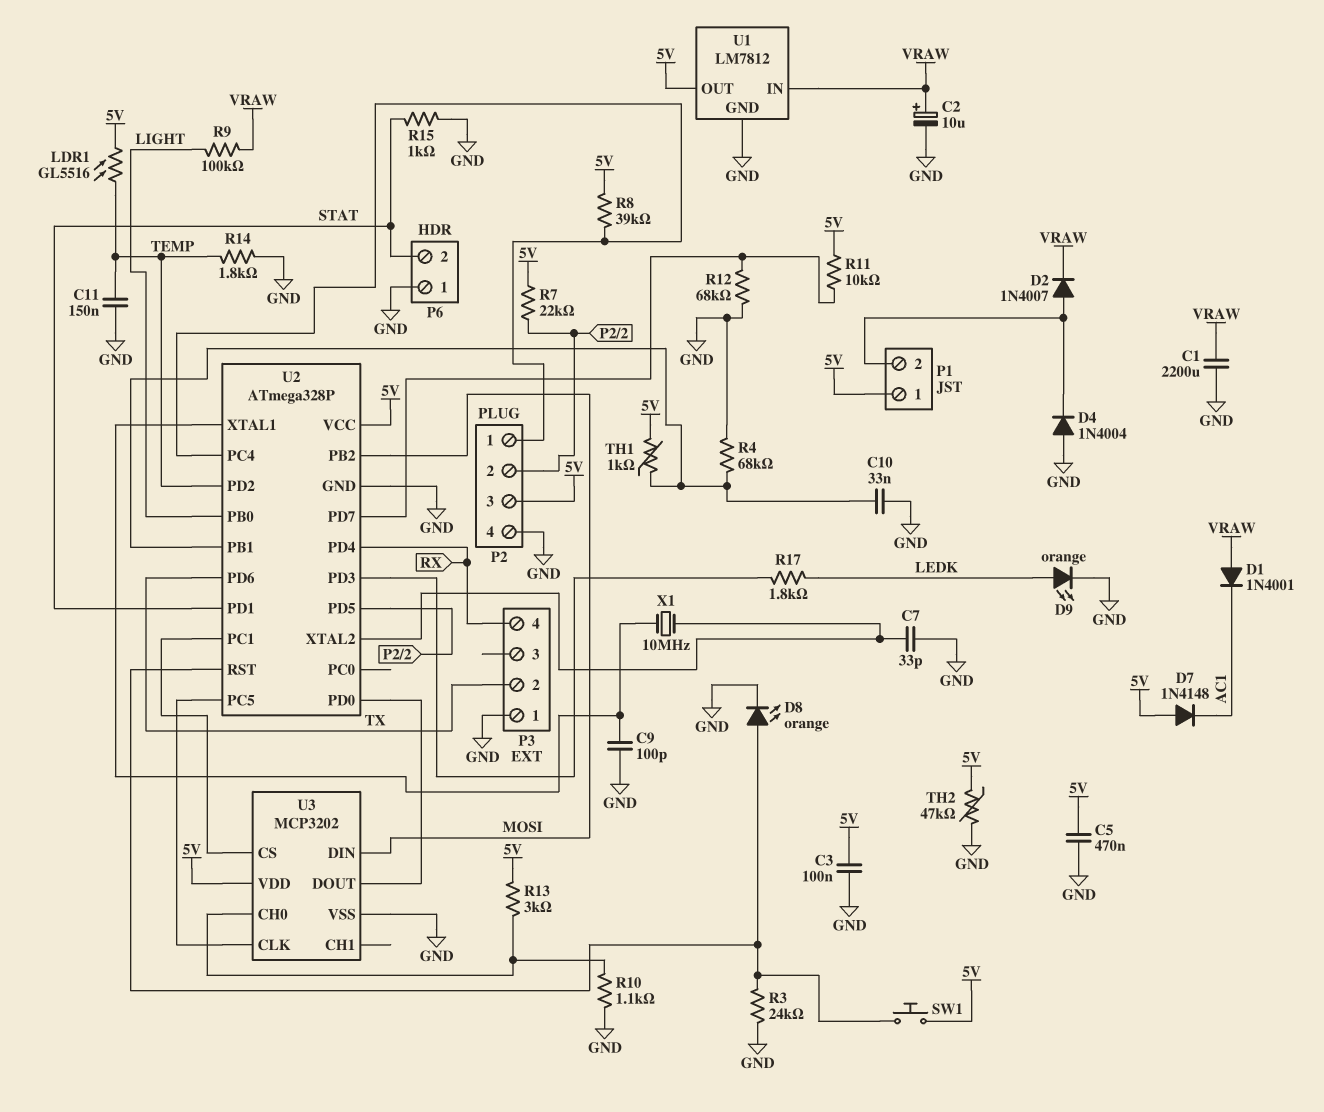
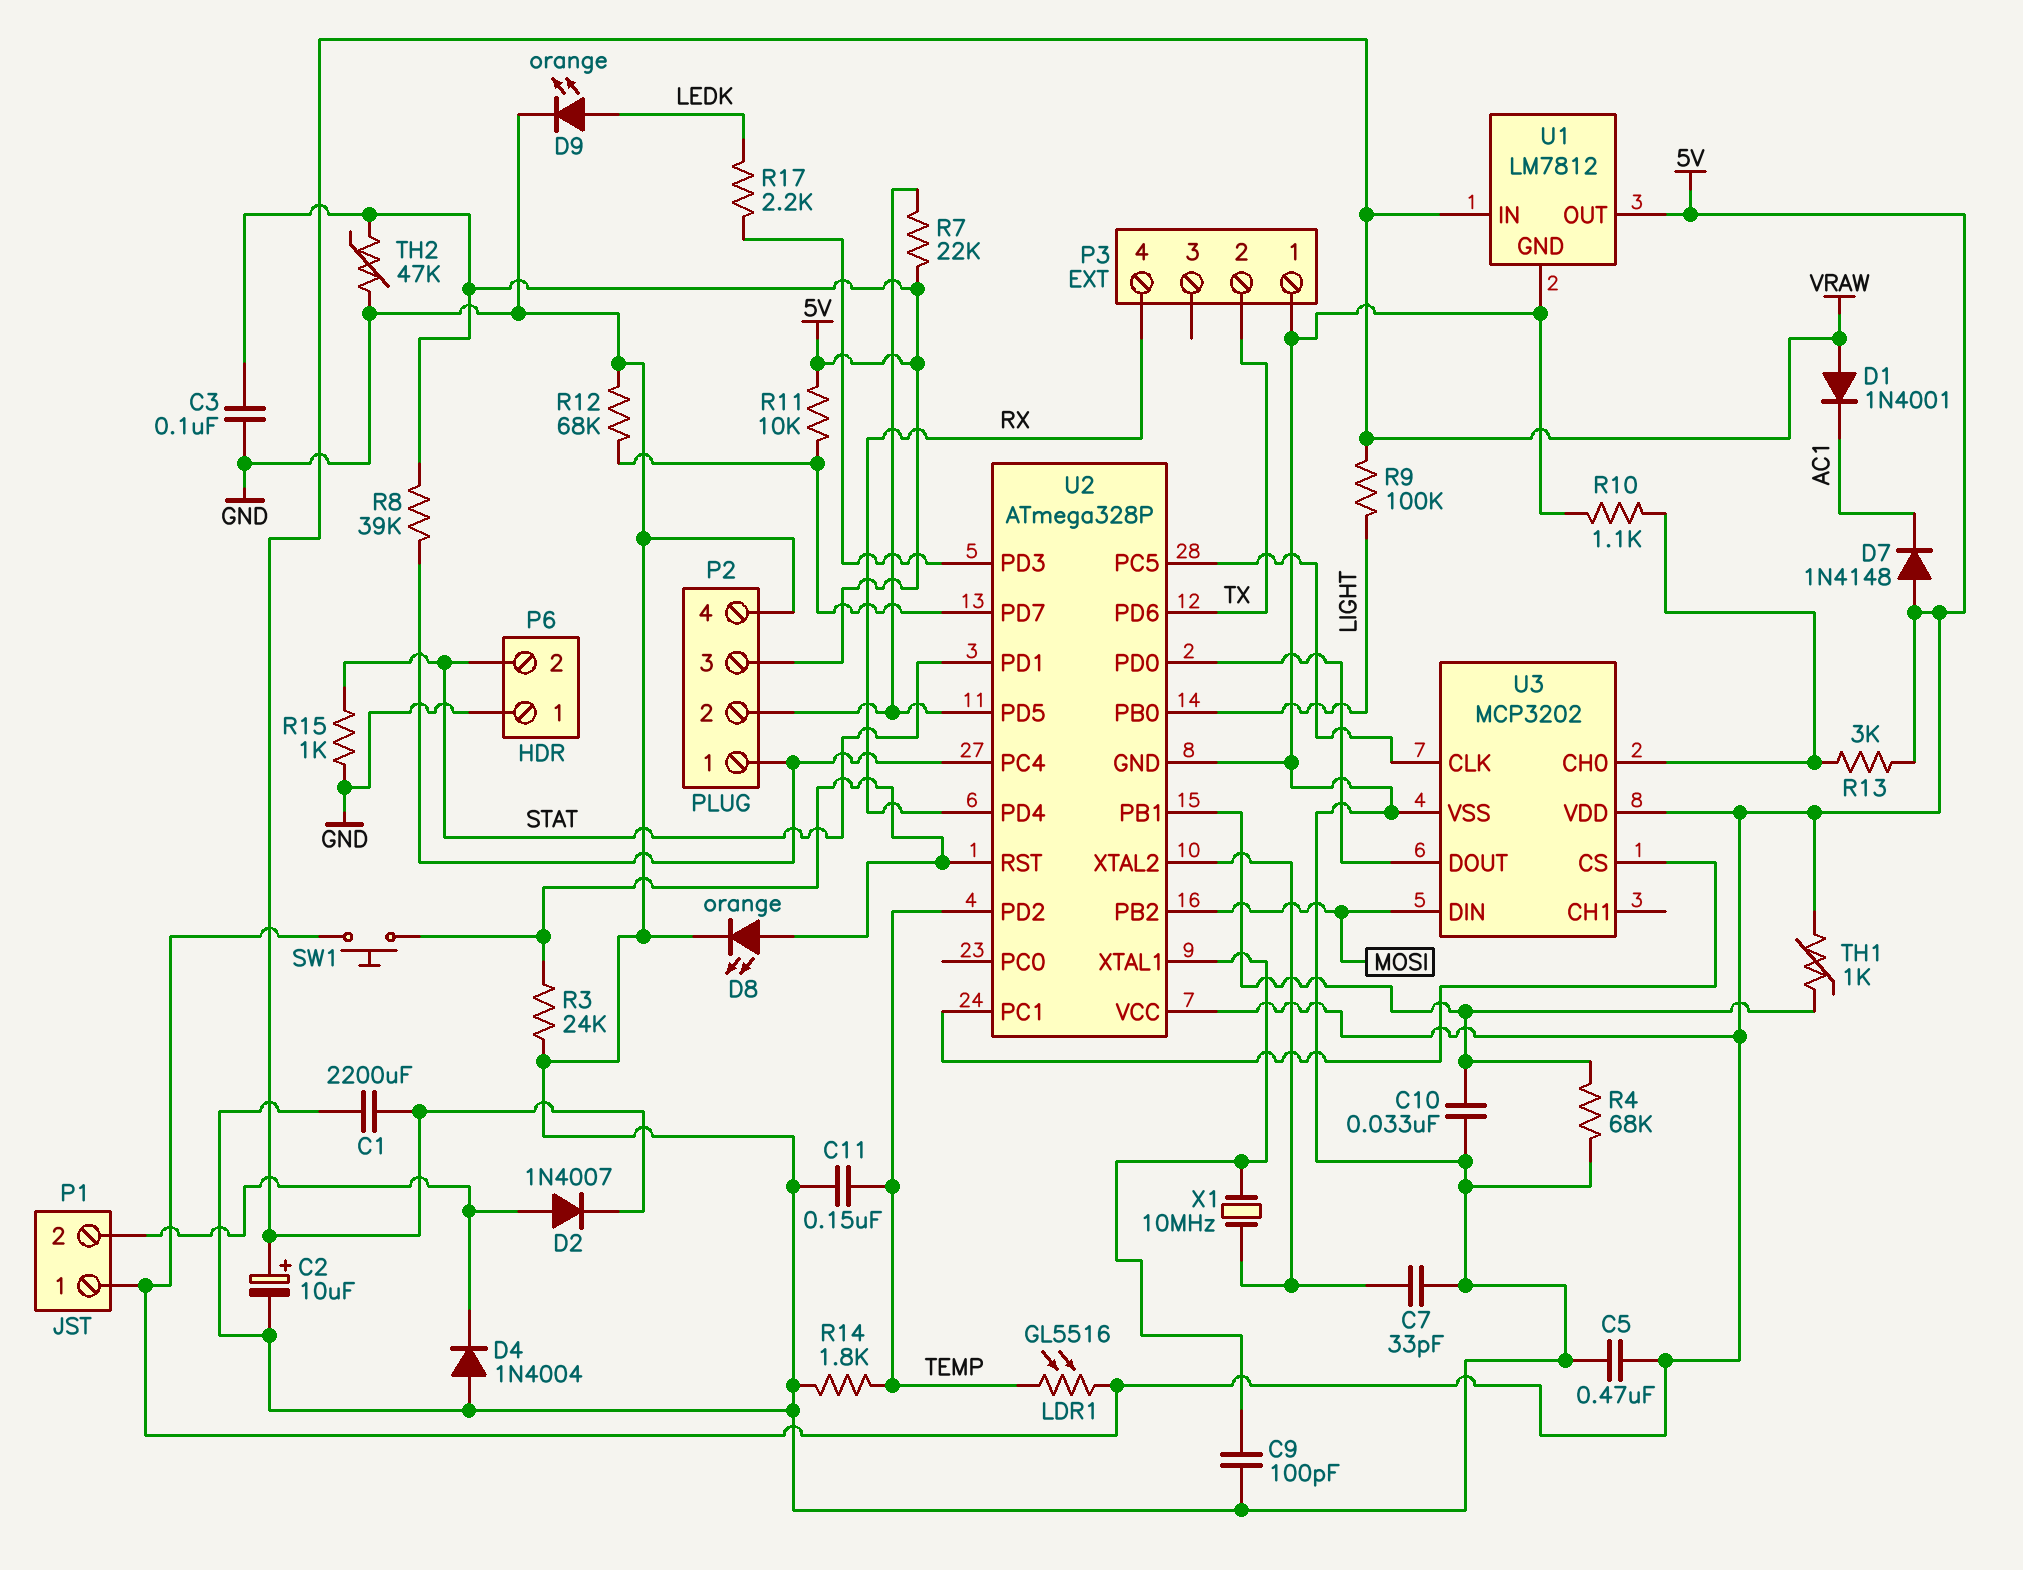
R17: 1.8k (LEDK, U2/PD3) -> 2.2k (LEDK, U2/PD3)

